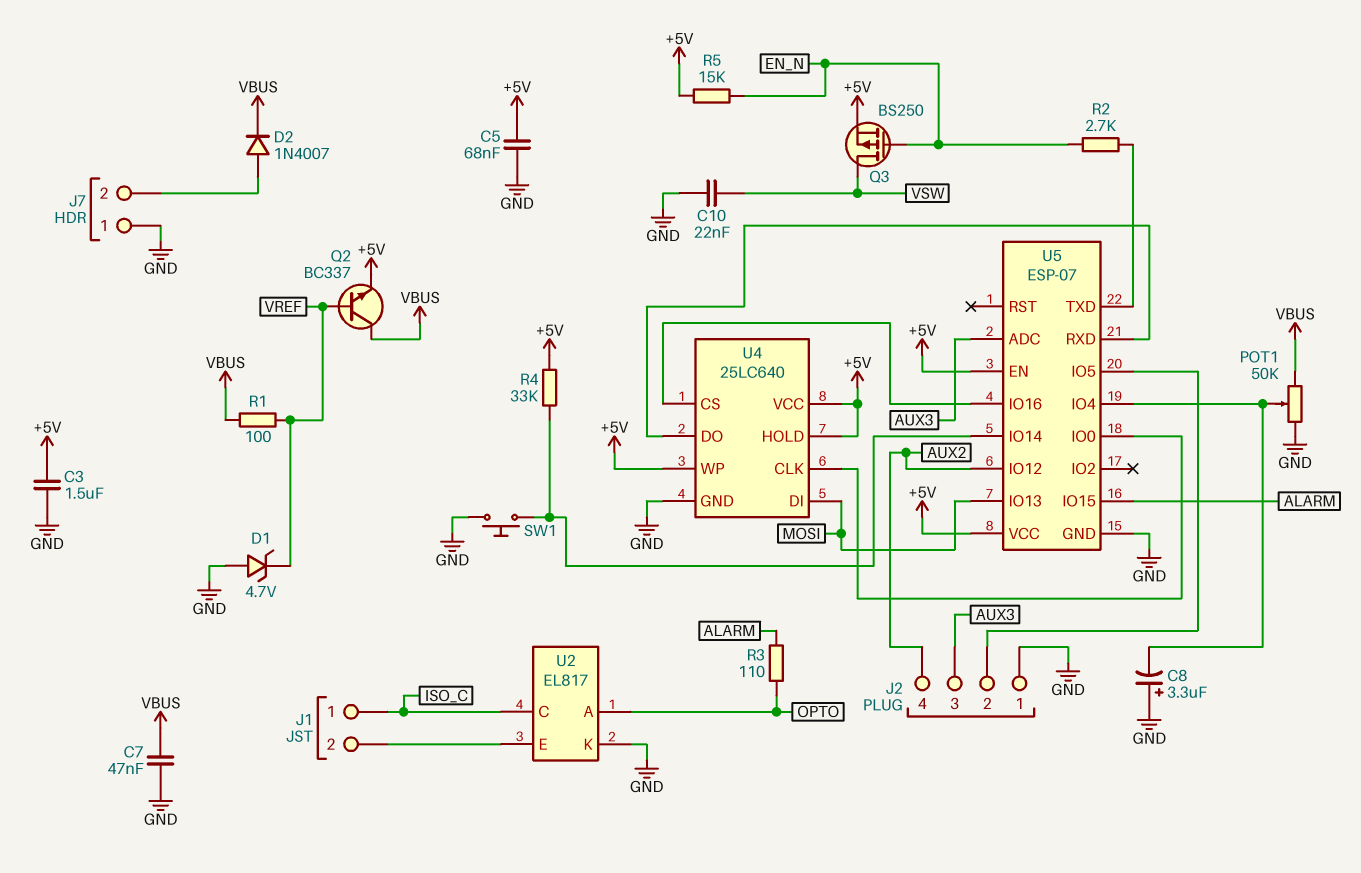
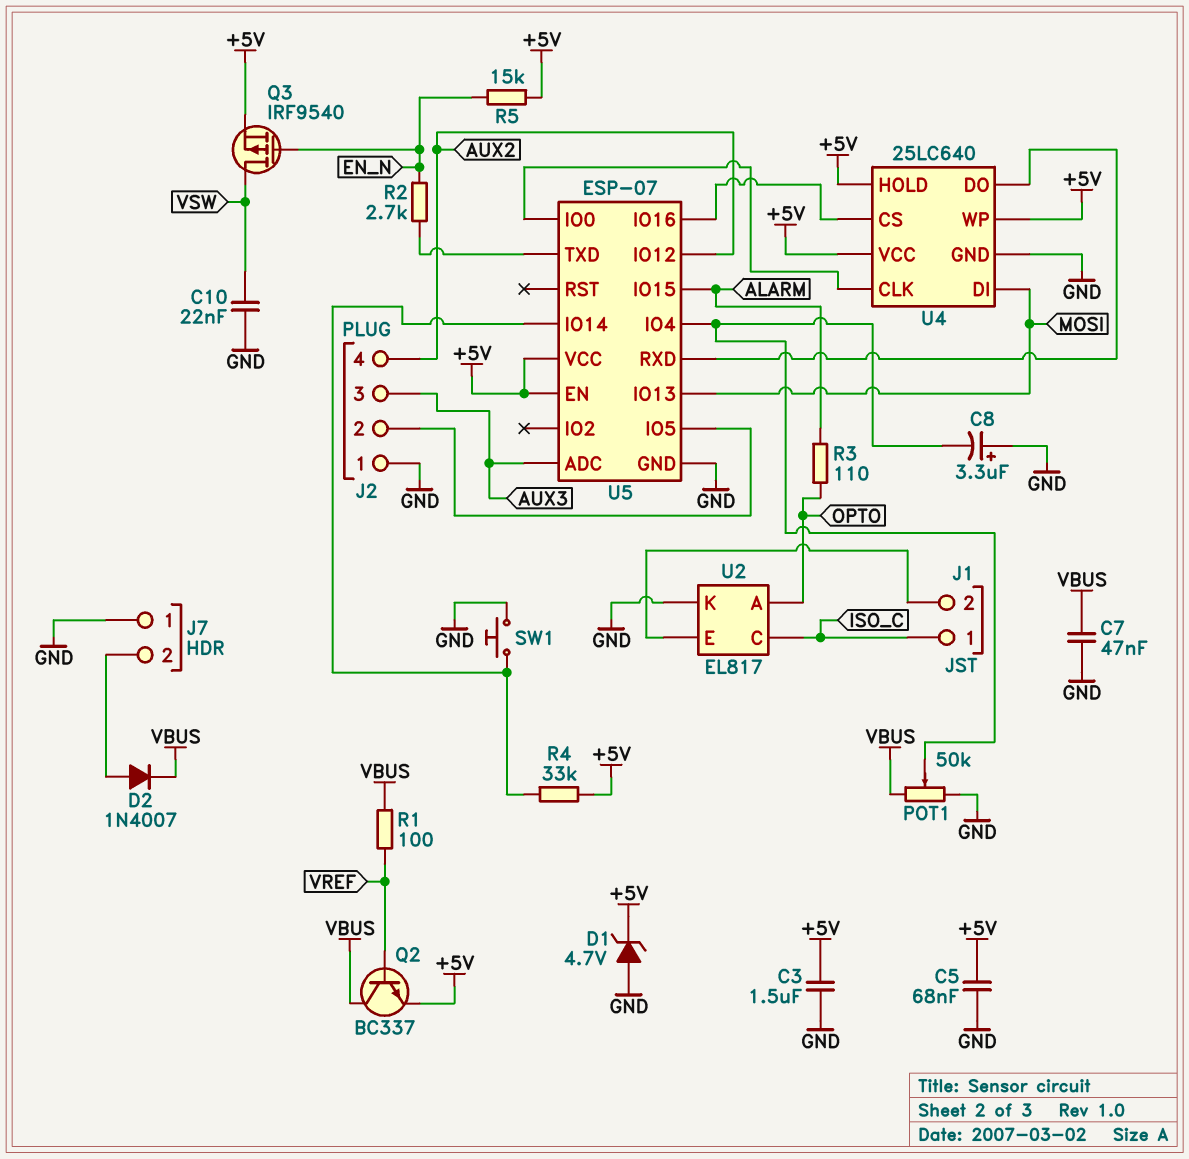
D1: zener 4.7V (A GND, K VREF) -> zener 4.7V (A GND, K +5V)
Q3: PMOS BS250 (G EN_N, D VSW, S +5V) -> PMOS IRF9540 (G EN_N, D VSW, S +5V)

